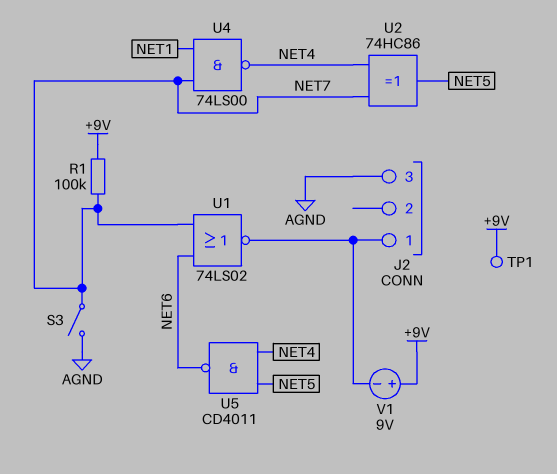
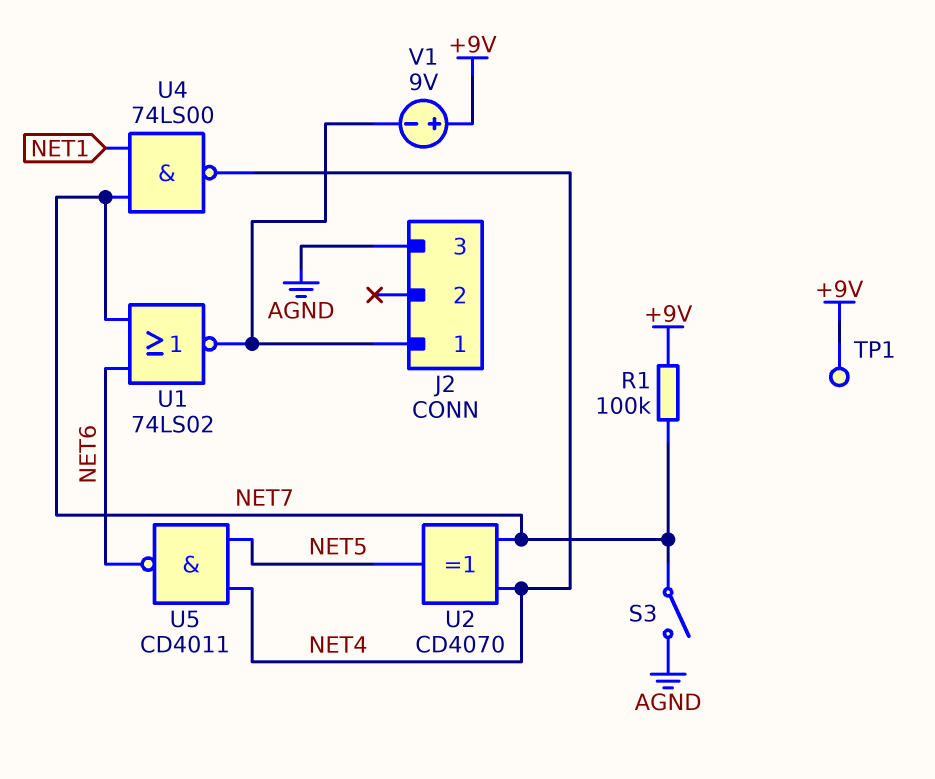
U2: XOR 74HC86 (in NET4, in NET7, out NET5) -> XOR CD4070 (in NET4, in NET7, out NET5)

